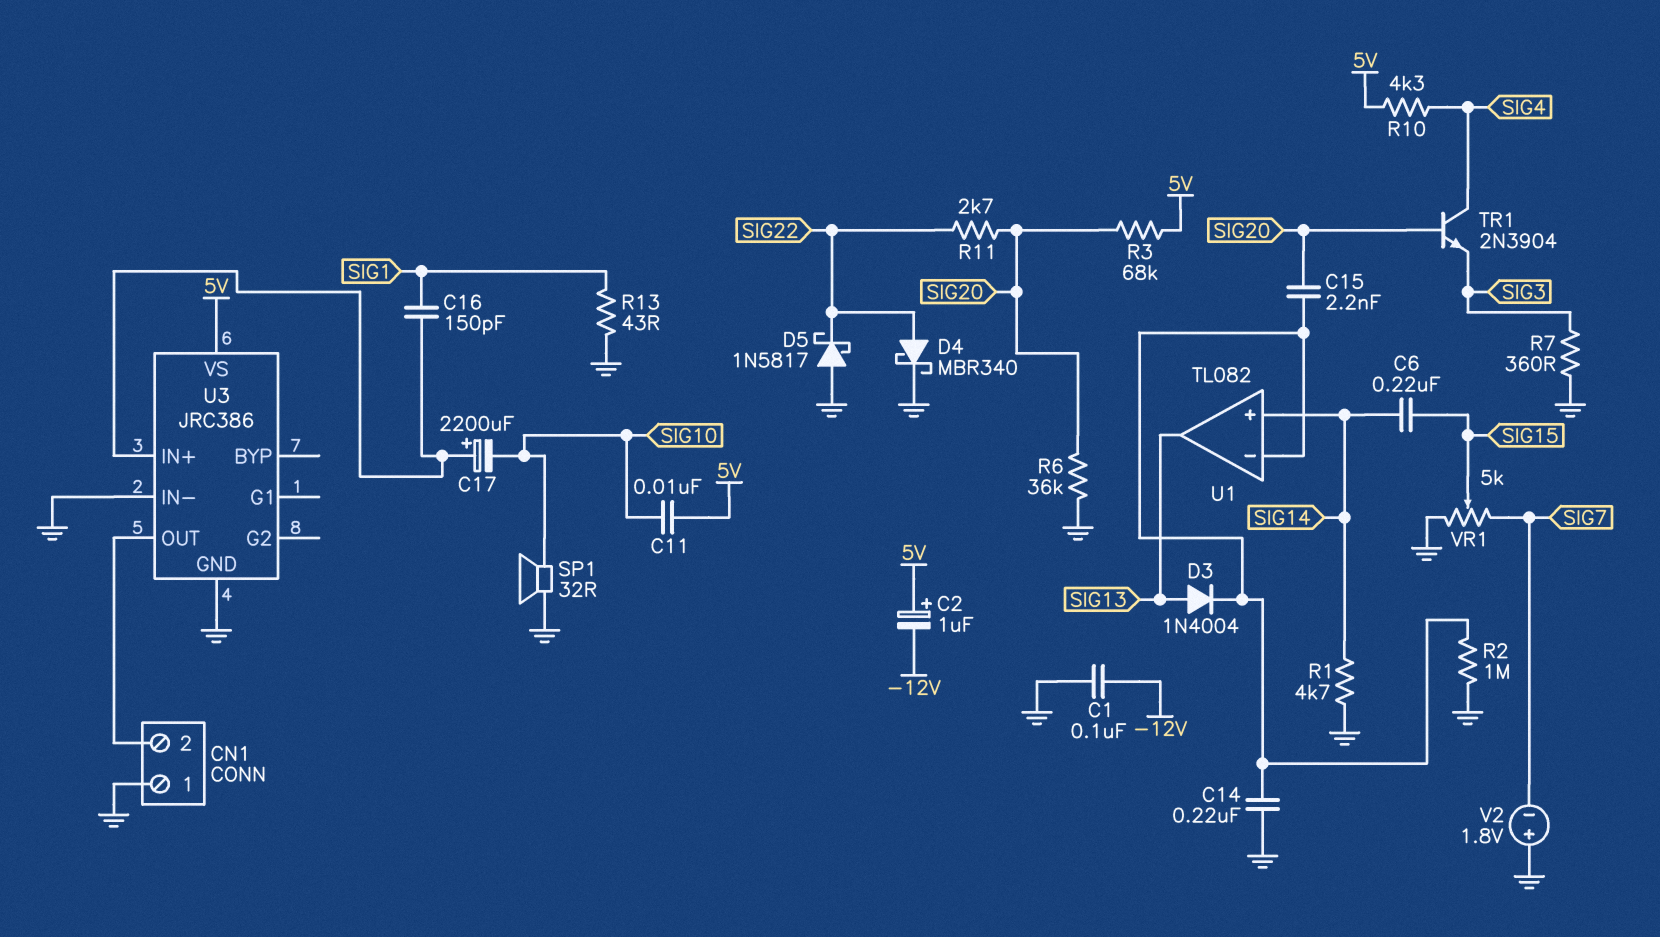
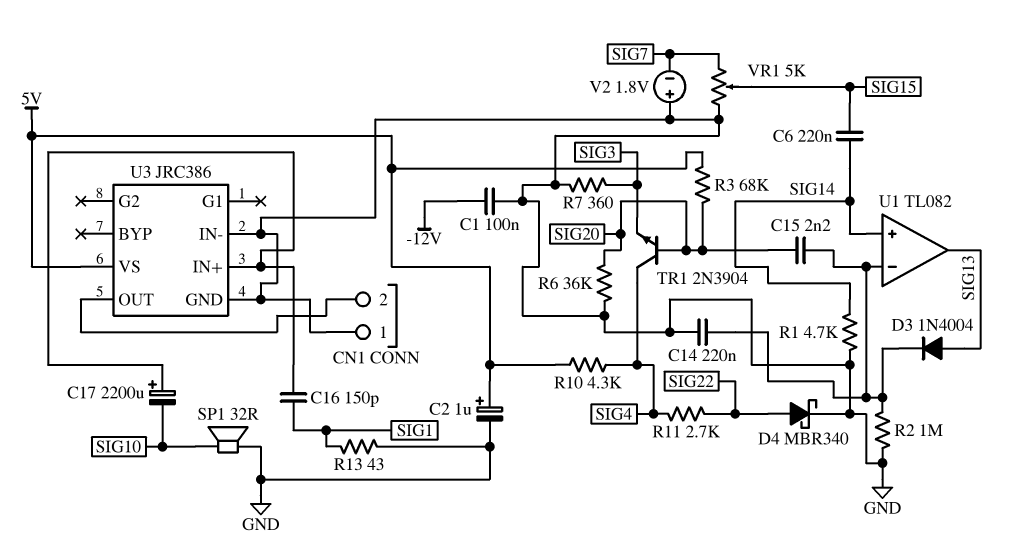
C2: 1uF (plus 5V, minus -12V) -> 1uF (plus 5V, minus GND)
C11: 10nF (5V, SIG10) -> none
D5: schottky 1N5817 (A GND, K SIG22) -> none
R11: 2.7k (SIG20, SIG22) -> 2.7k (SIG4, SIG22)

